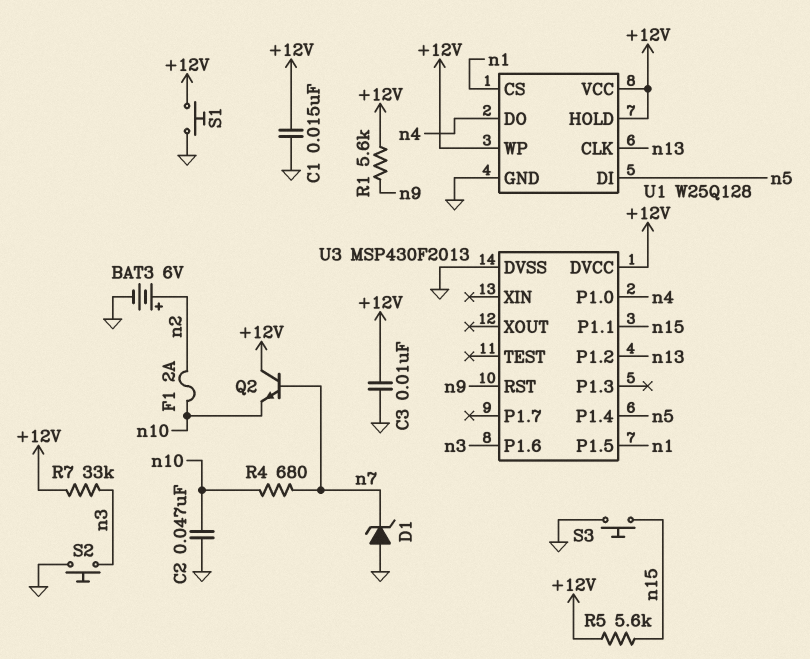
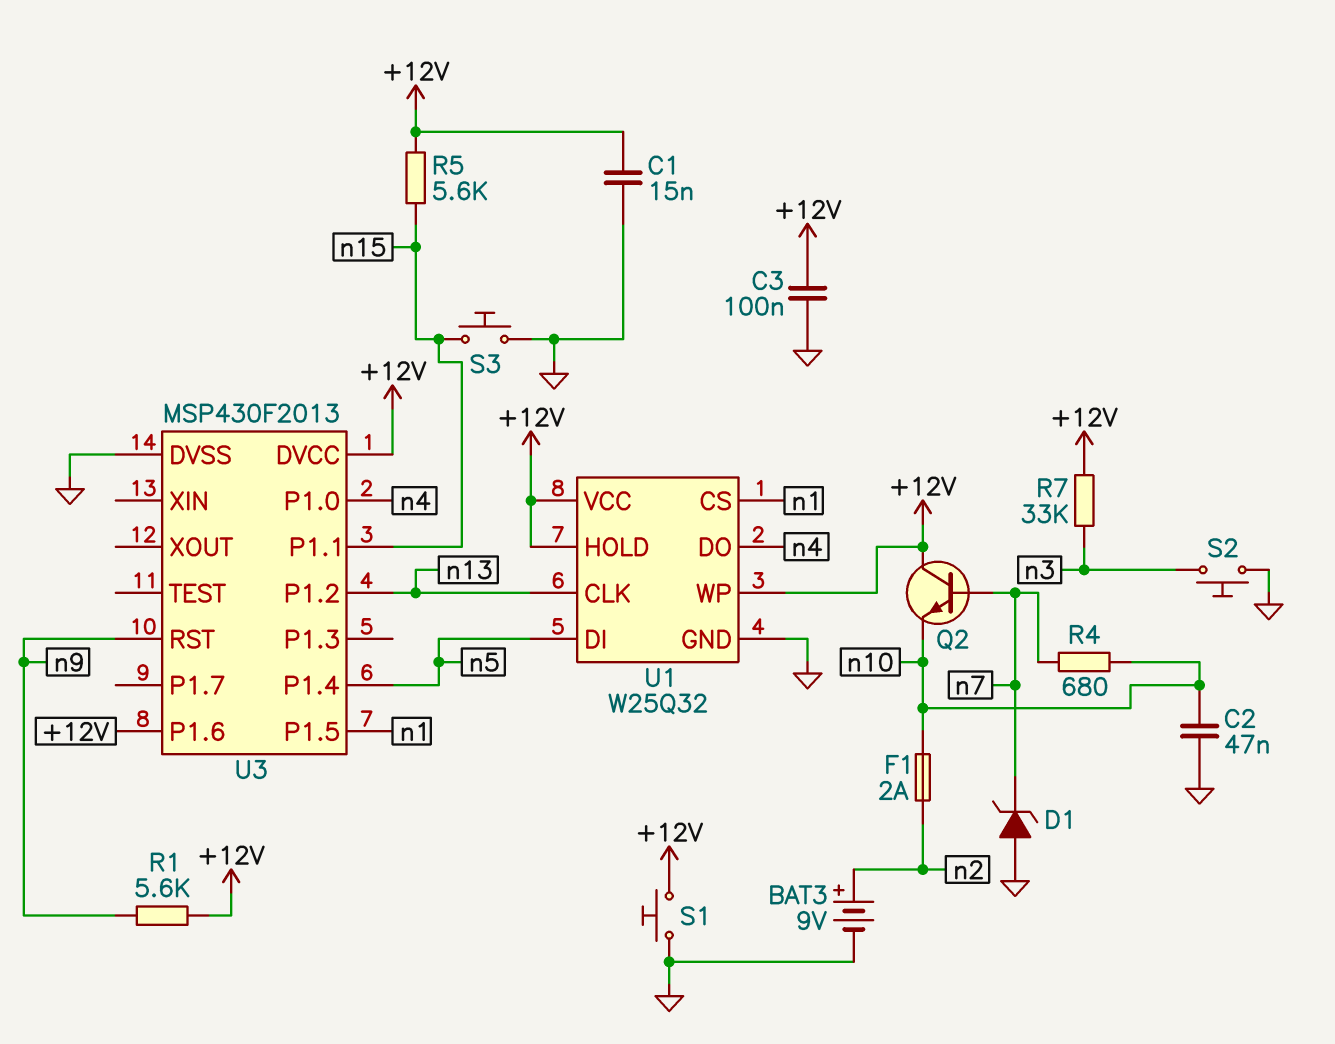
BAT3: 6V (plus n2, minus GND) -> 9V (plus n2, minus GND)
C3: 10nF (+12V, GND) -> 100nF (+12V, GND)
U1: W25Q128 -> W25Q32
U3 pin P1.6: n3 -> +12V

